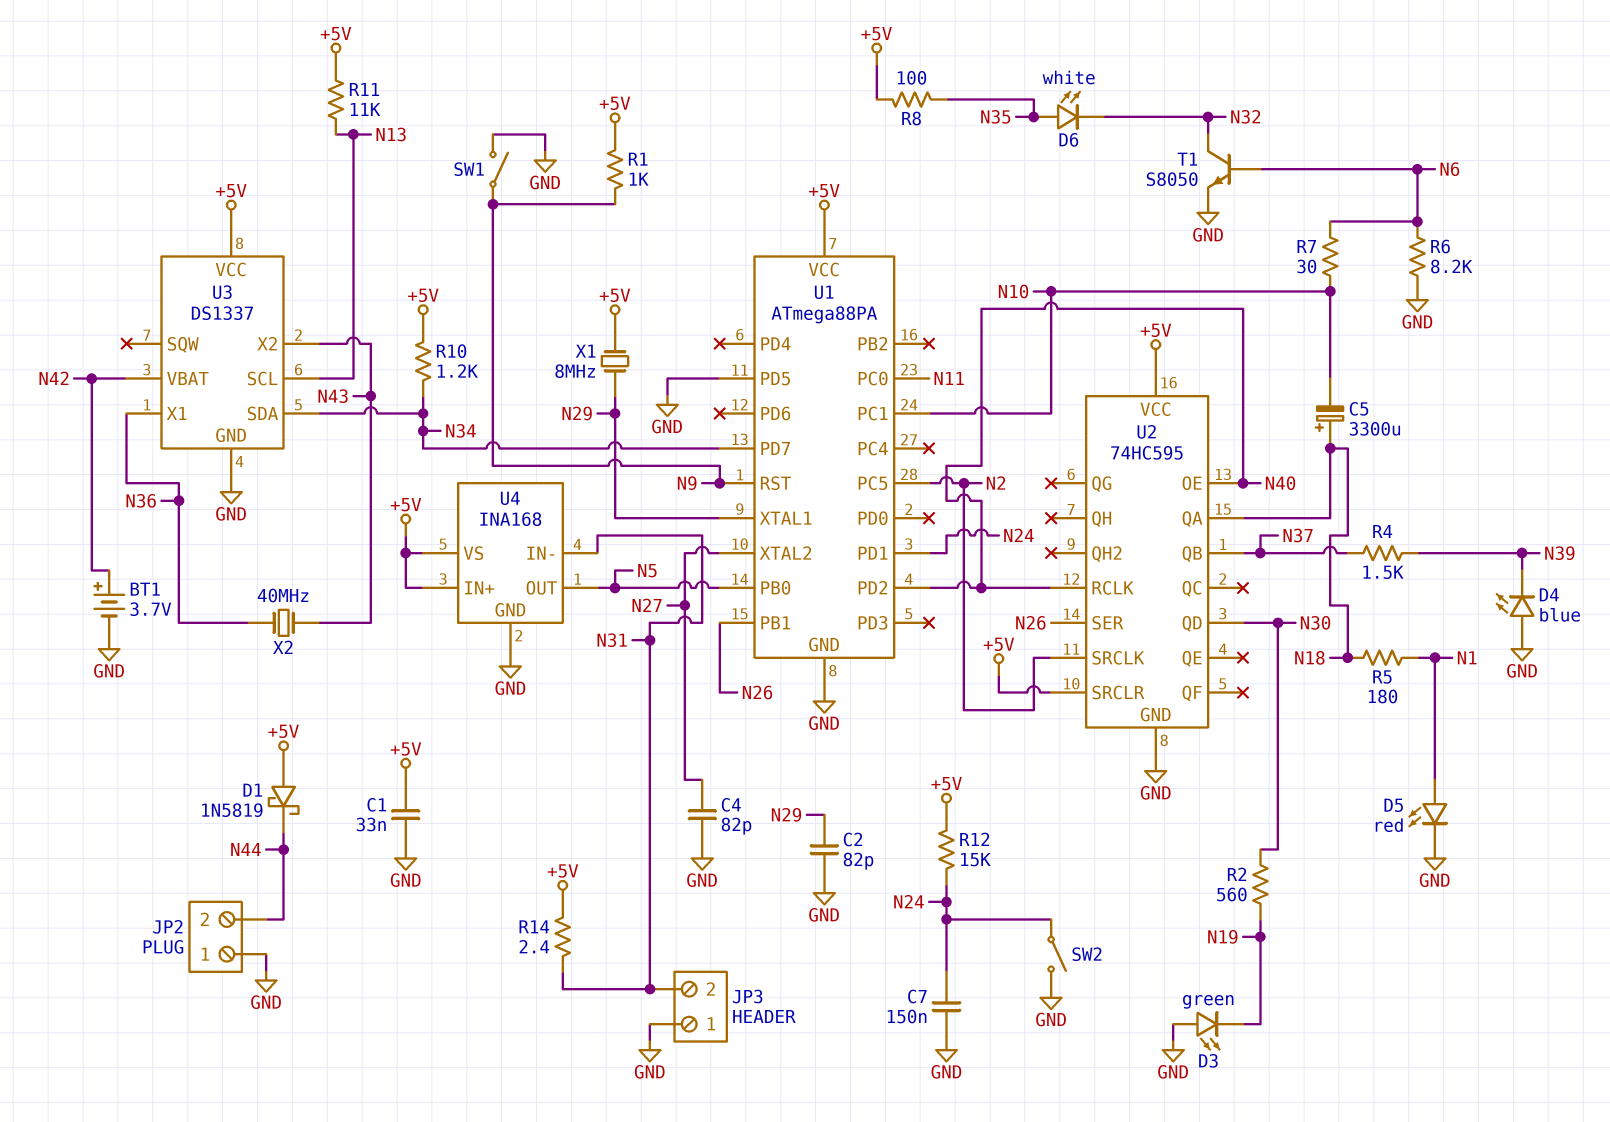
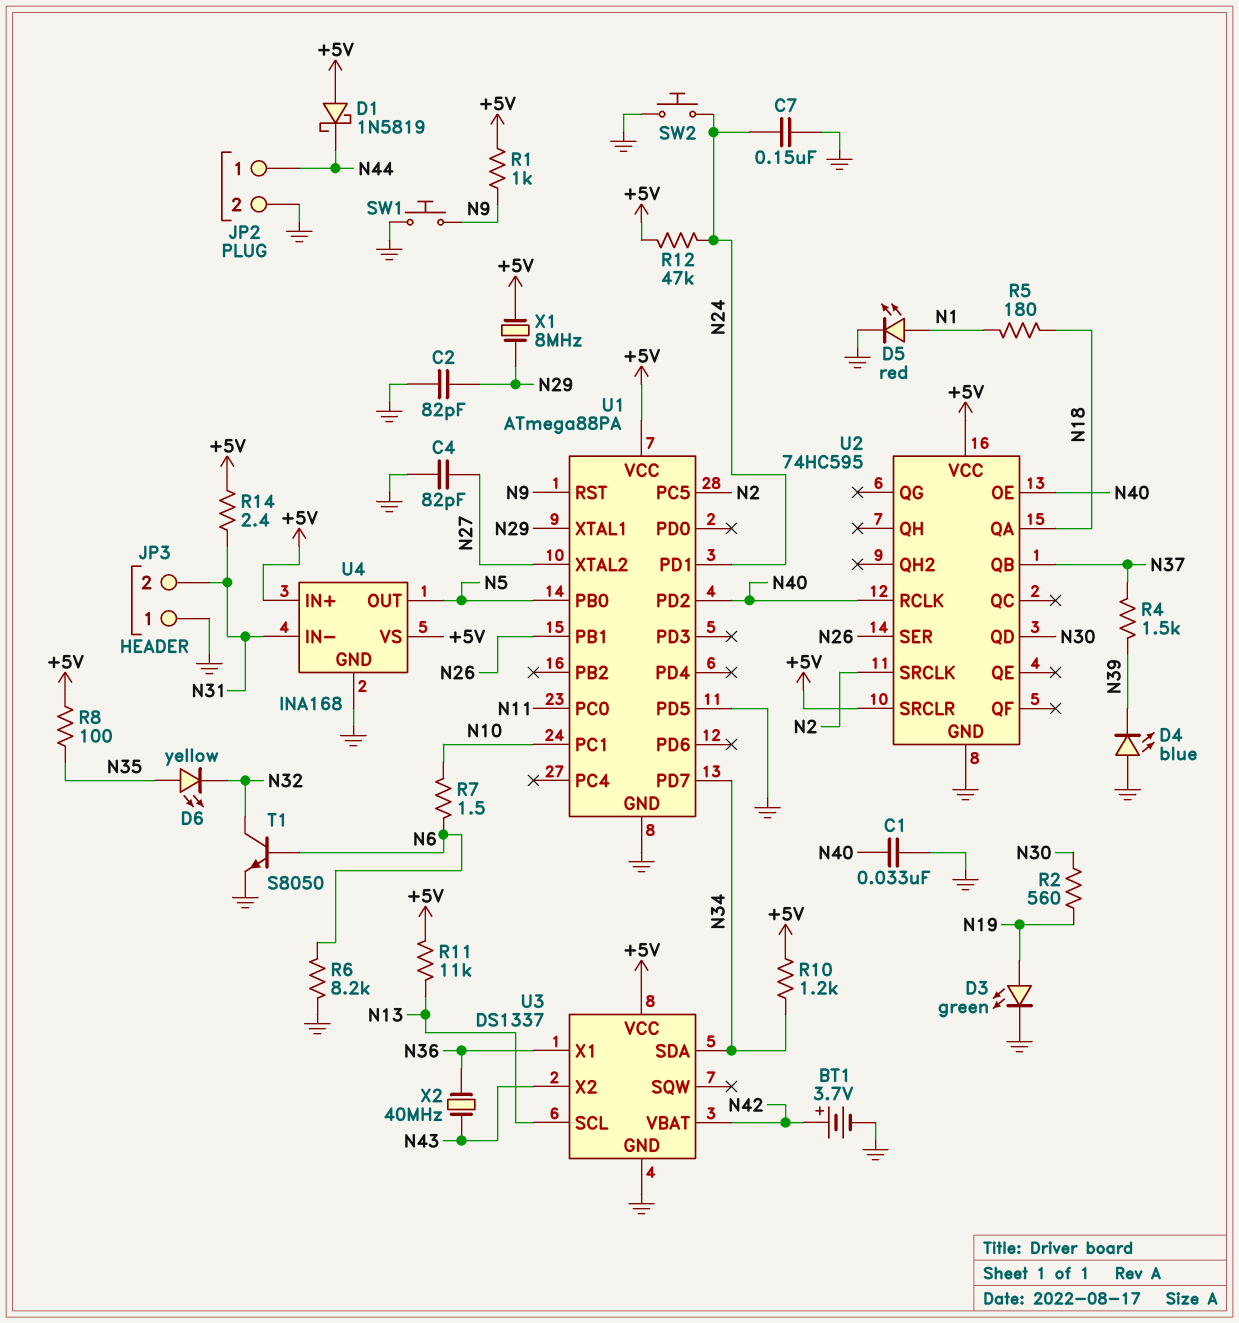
C1: 33nF (+5V, GND) -> 33nF (GND, N40)
C5: 3300uF (plus N18, minus N10) -> none
D3: LED green (A GND, K N19) -> LED green (A N19, K GND)
D6: LED white (A N35, K N32) -> LED yellow (A N35, K N32)
JP2 pin 1: GND -> N44
JP2 pin 2: N44 -> GND
R7: 30 (N6, N10) -> 1.5 (N6, N10)
R12: 15k (+5V, N24) -> 47k (+5V, N24)
SW1: switch (GND, N9) -> button (GND, N9)
SW2: switch (GND, N24) -> button (GND, N24)

